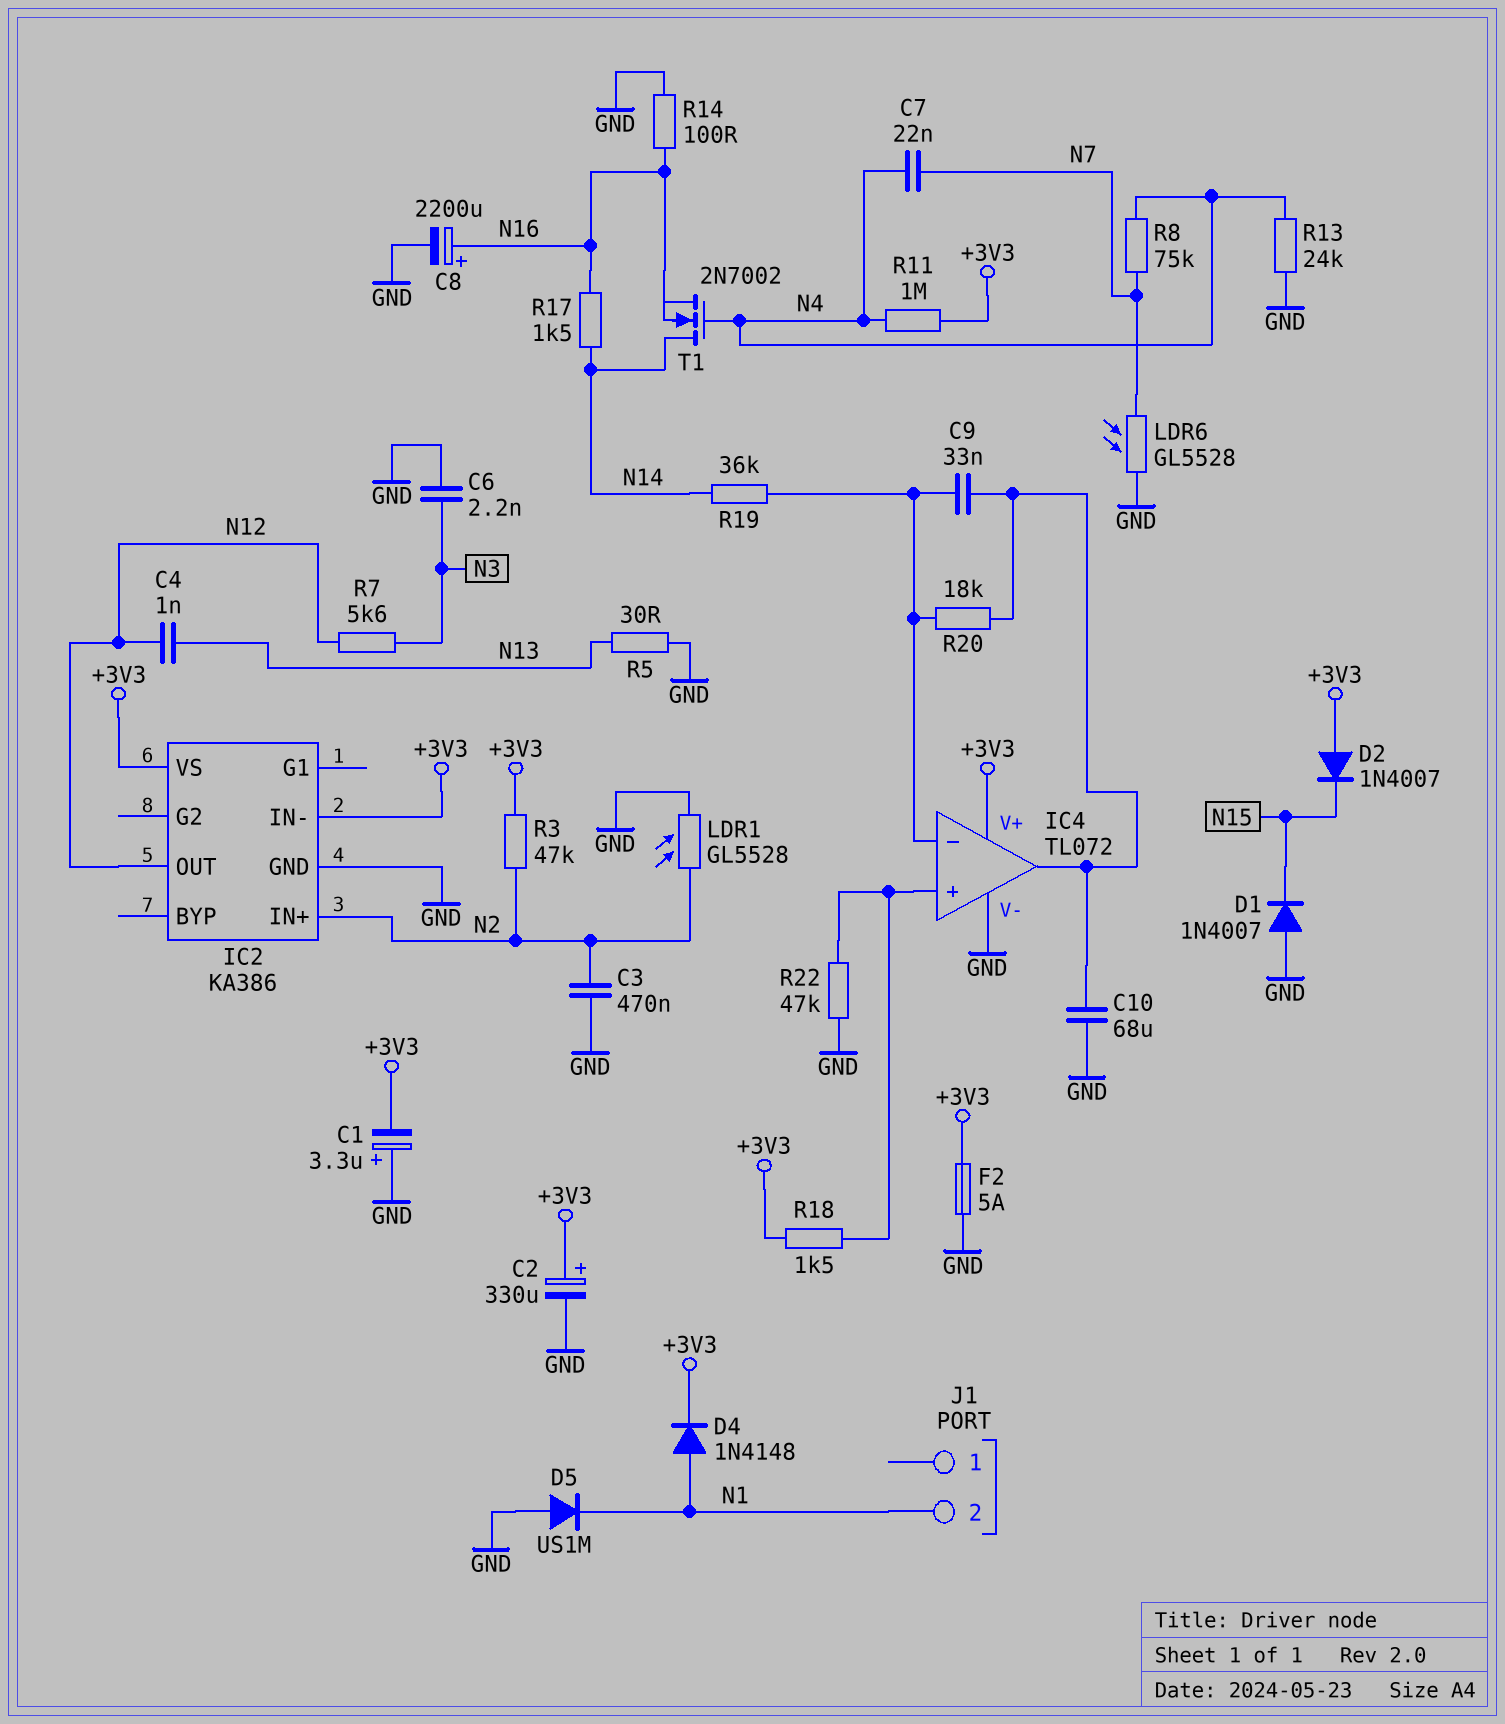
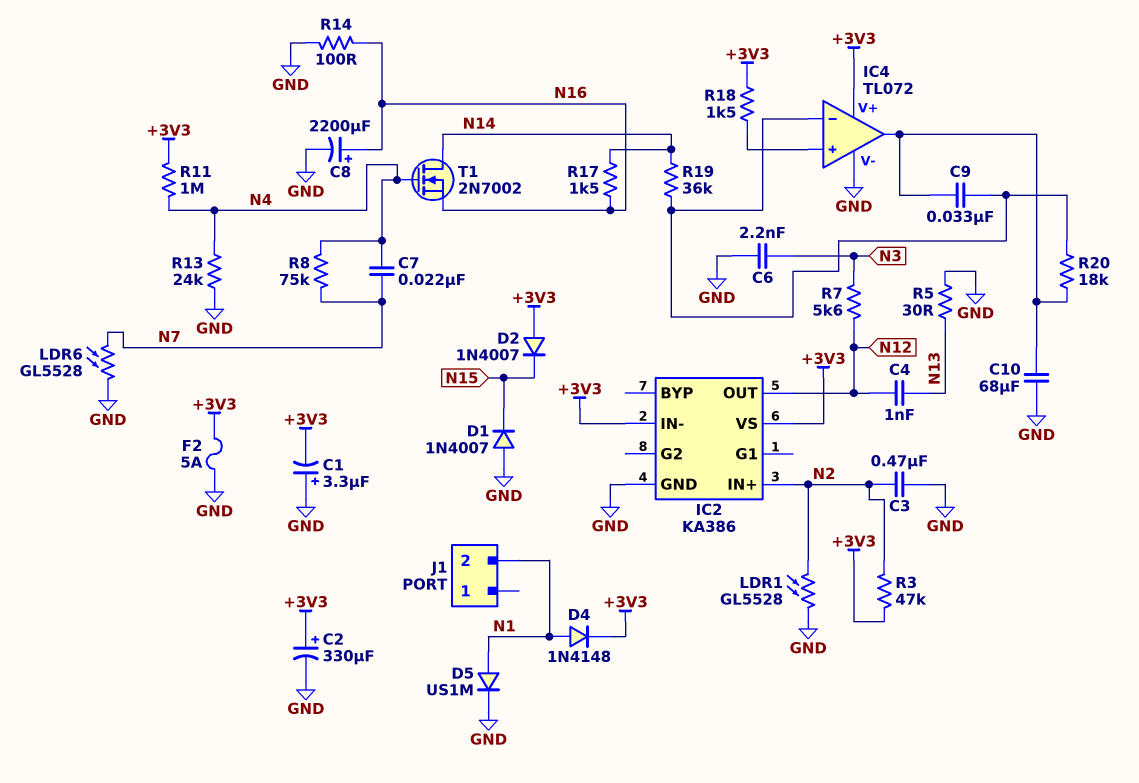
D5: diode US1M (A GND, K N1) -> diode US1M (A N1, K GND)
R22: 47k (GND, IC4/in+) -> none

